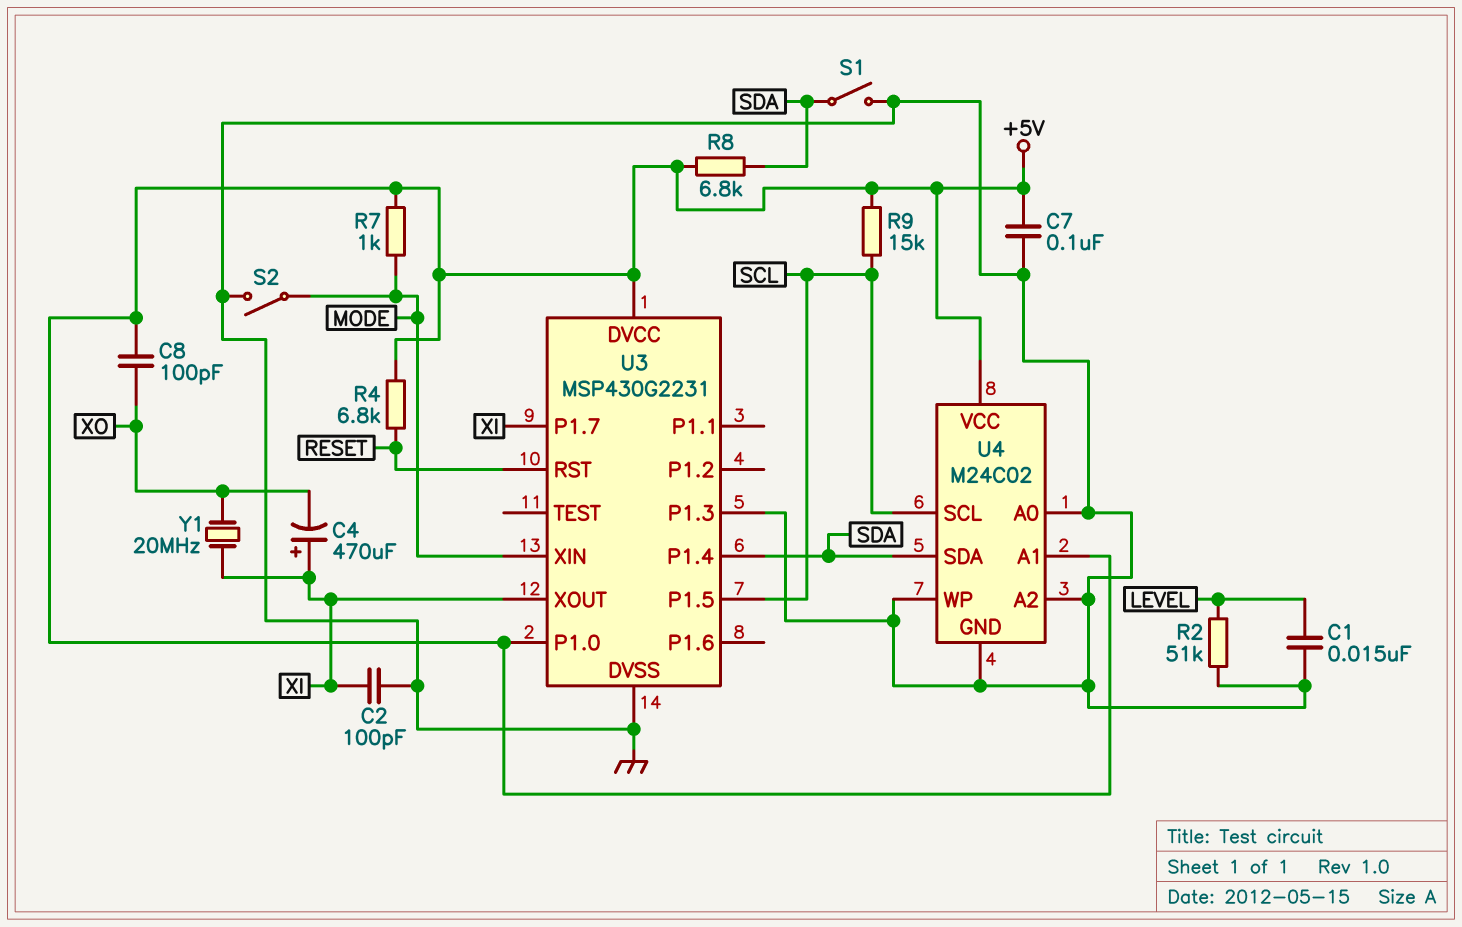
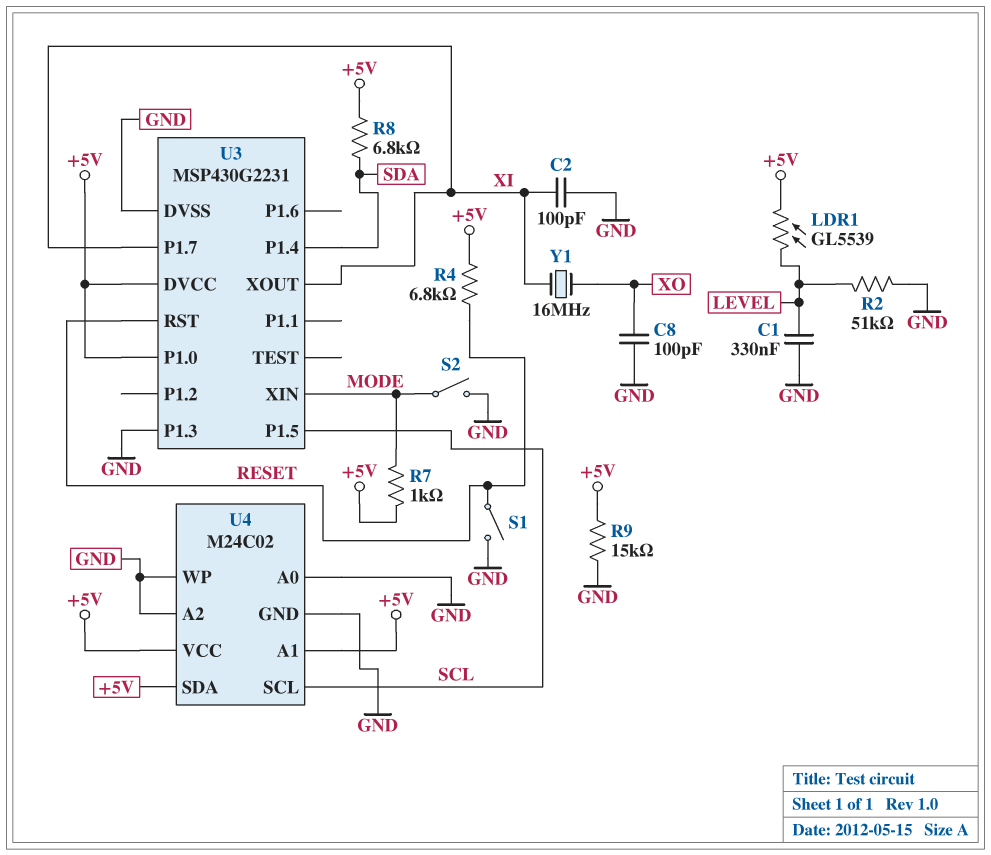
C1: 15nF (GND, LEVEL) -> 330nF (GND, LEVEL)
C4: 470uF (plus XI, minus XO) -> none
C7: 100nF (+5V, GND) -> none
C8: 100pF (+5V, XO) -> 100pF (GND, XO)
LDR1: none -> GL5539 (+5V, LEVEL)
R9: 15k (+5V, SCL) -> 15k (+5V, GND)
S1: switch (GND, SDA) -> switch (GND, RESET)
U4 pin SDA: SDA -> +5V
Y1: 20MHz (XI, XO) -> 16MHz (XI, XO)

